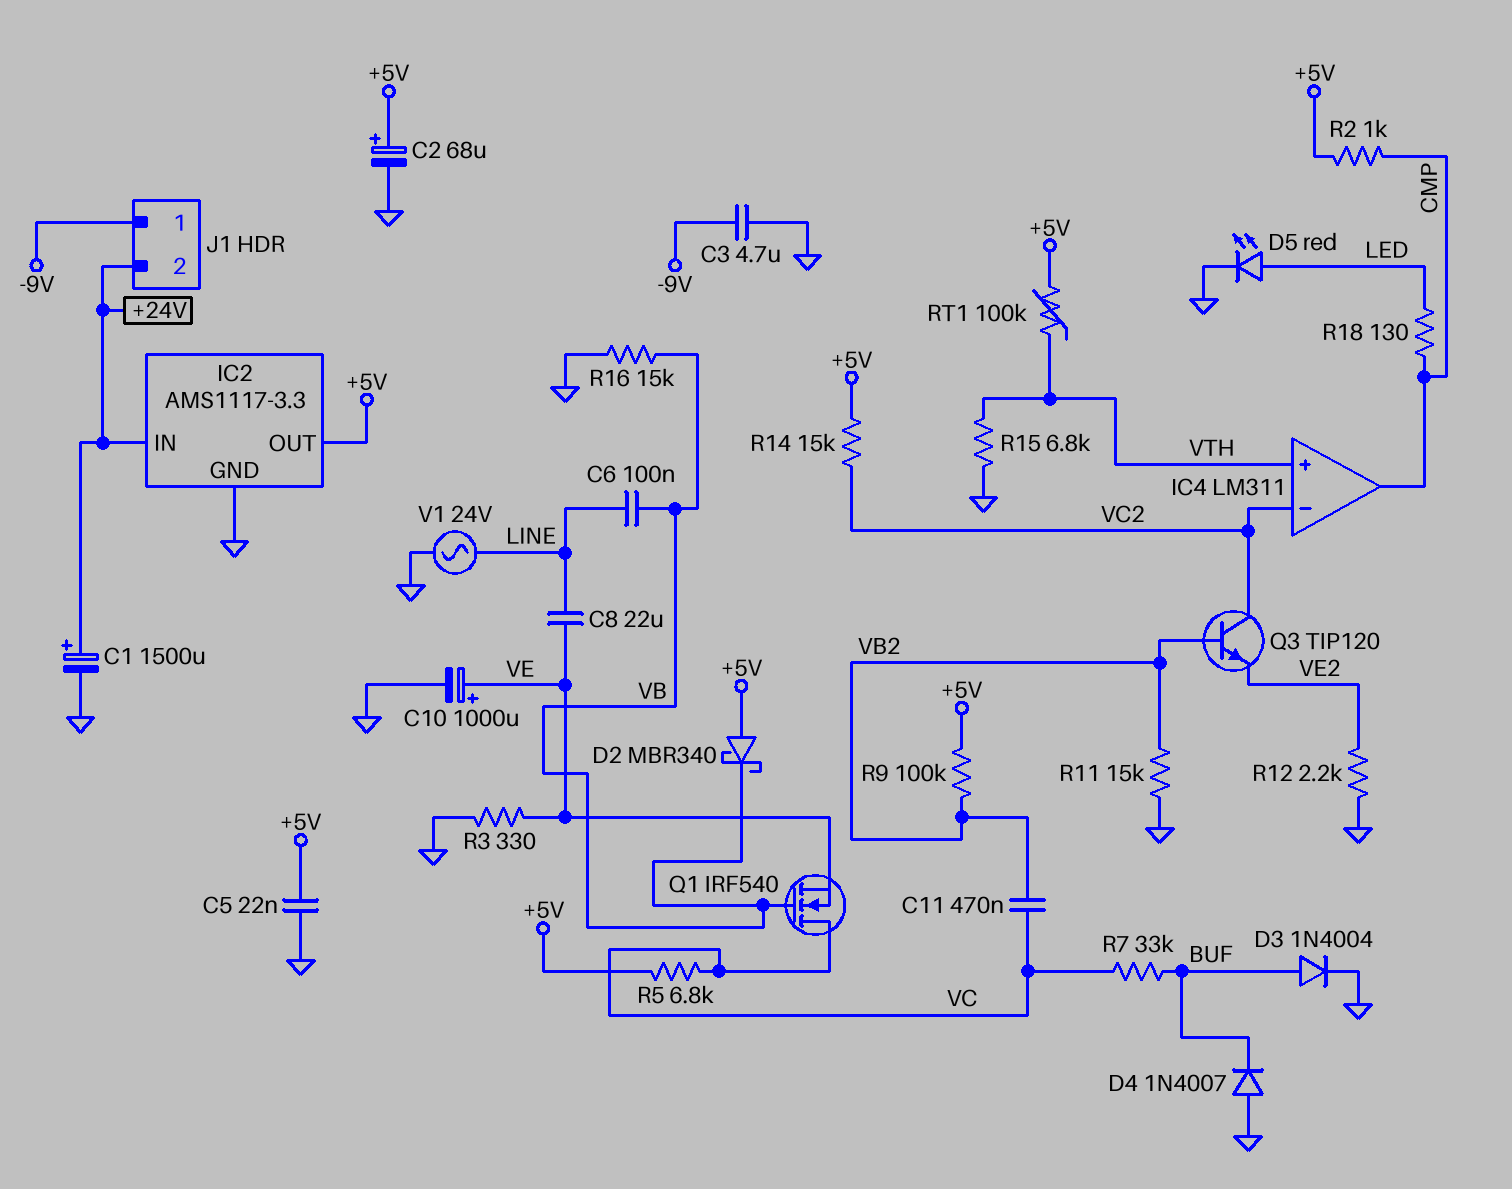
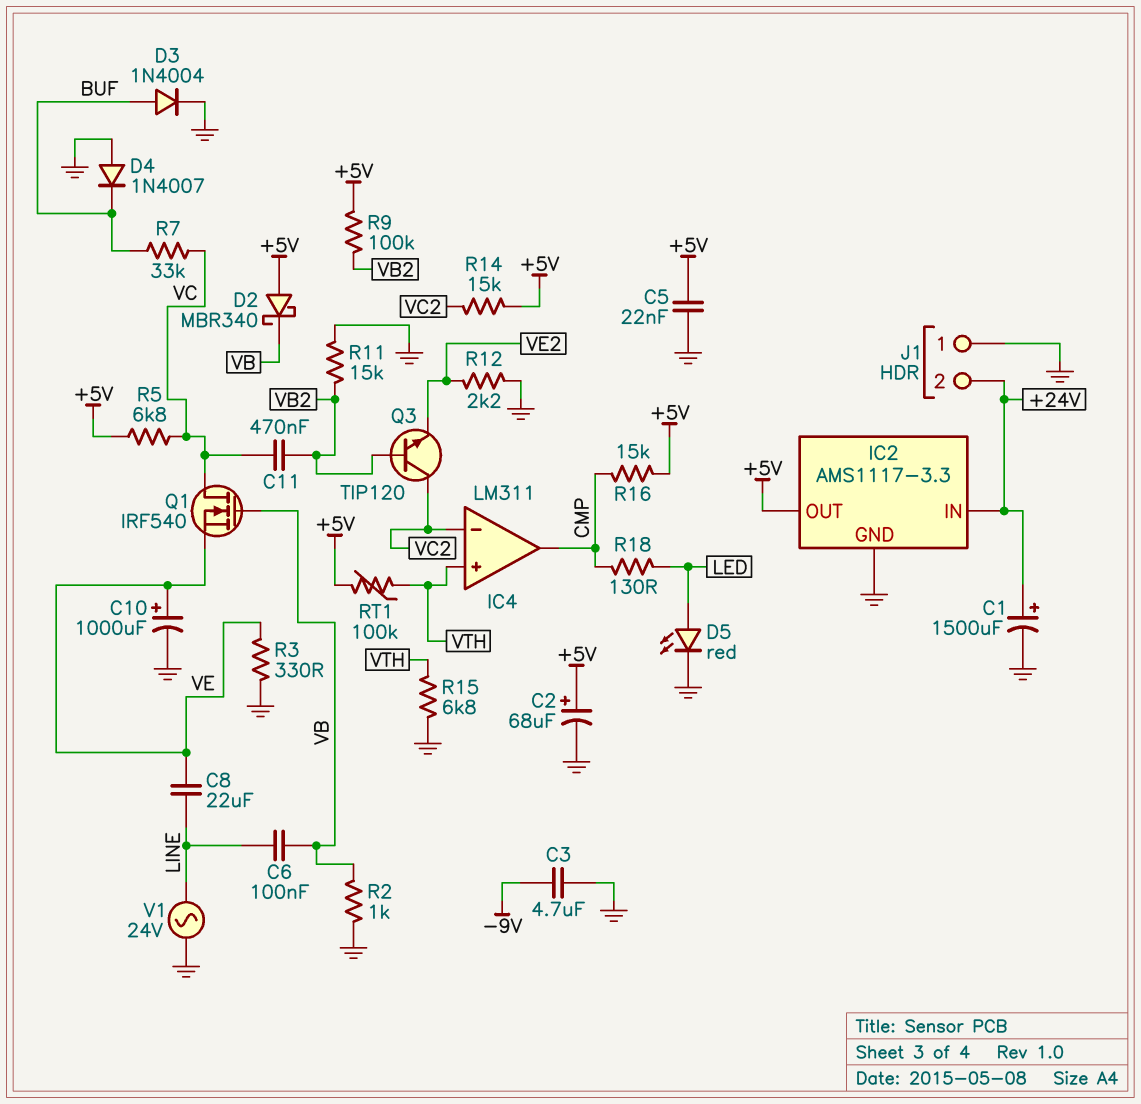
J1 pin 1: -9V -> GND
R2: 1k (+5V, CMP) -> 1k (GND, VB)
R16: 15k (GND, VB) -> 15k (+5V, CMP)

